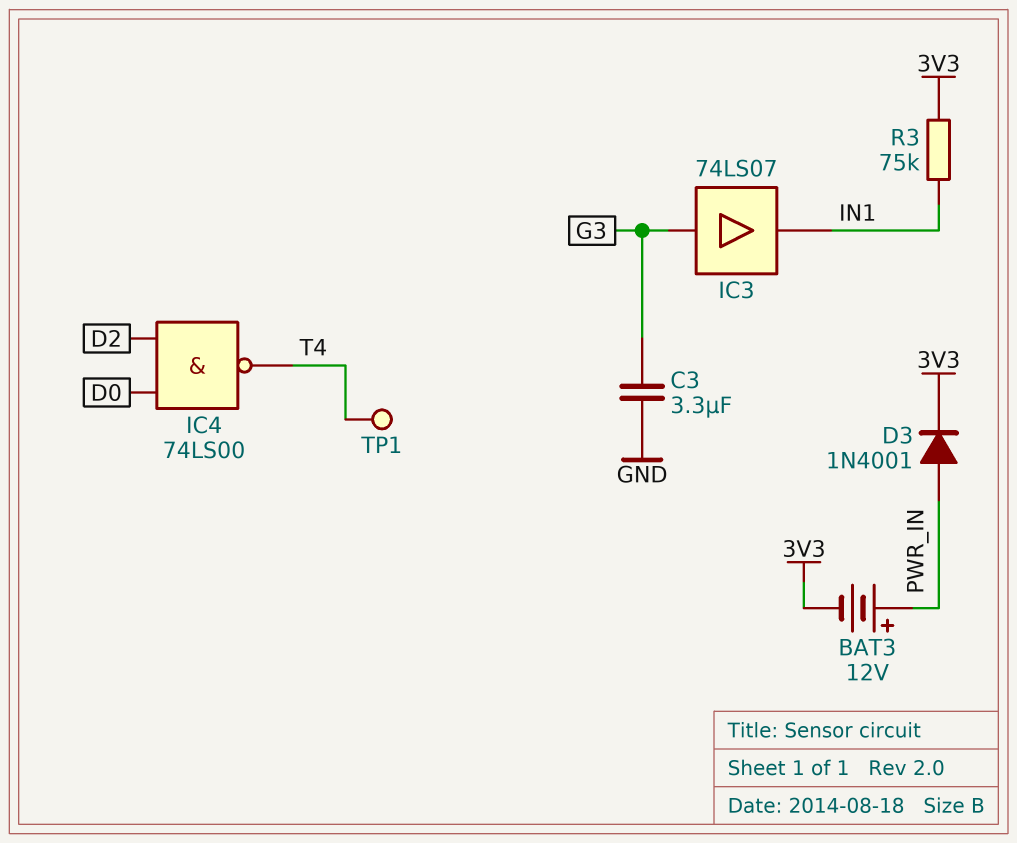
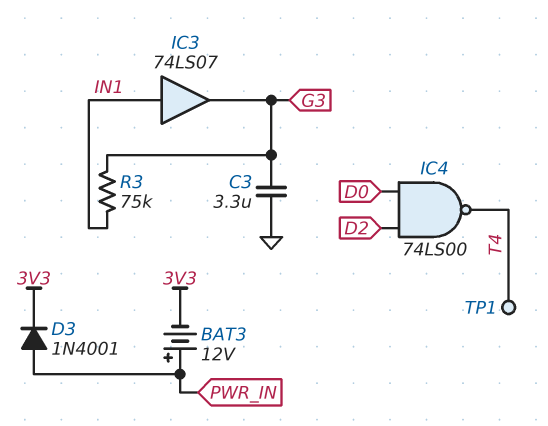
IC3: buffer 74LS07 (in G3, out IN1) -> buffer 74LS07 (in IN1, out G3)
R3: 75k (3V3, IN1) -> 75k (G3, IN1)

